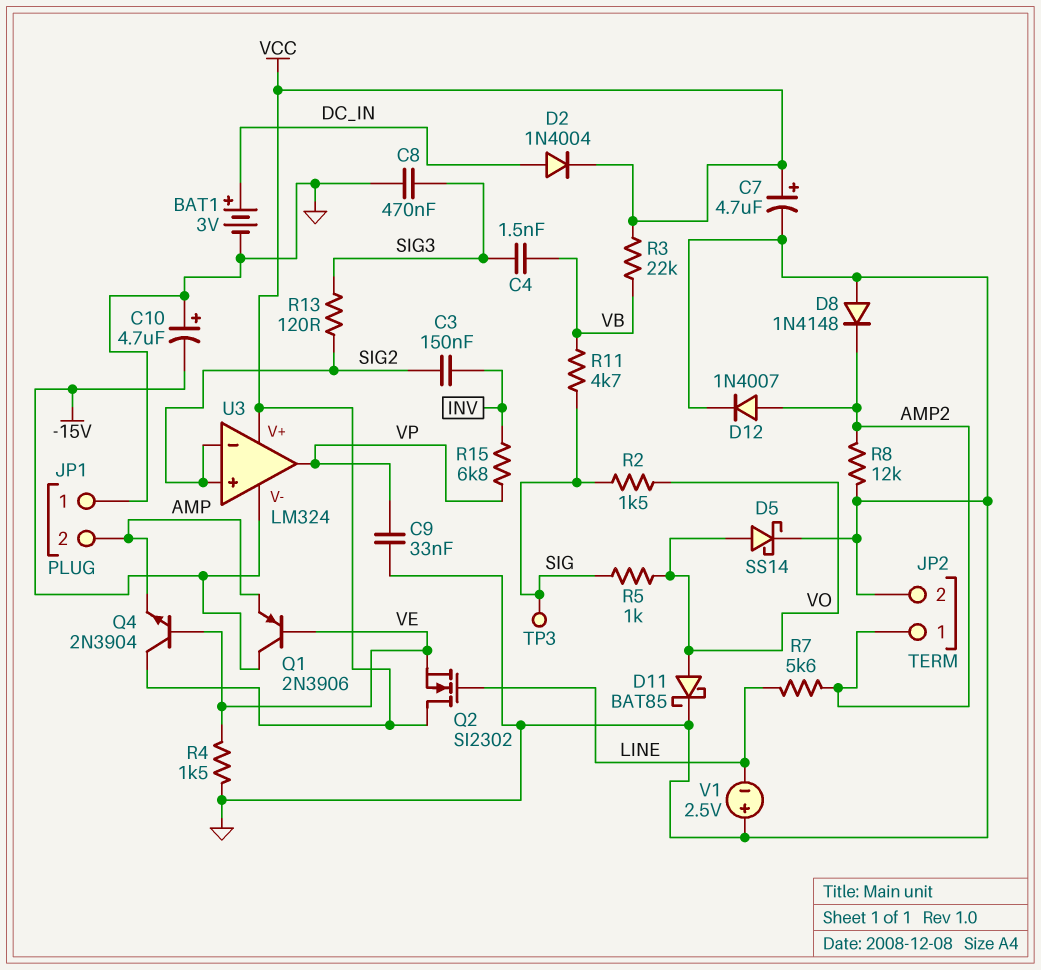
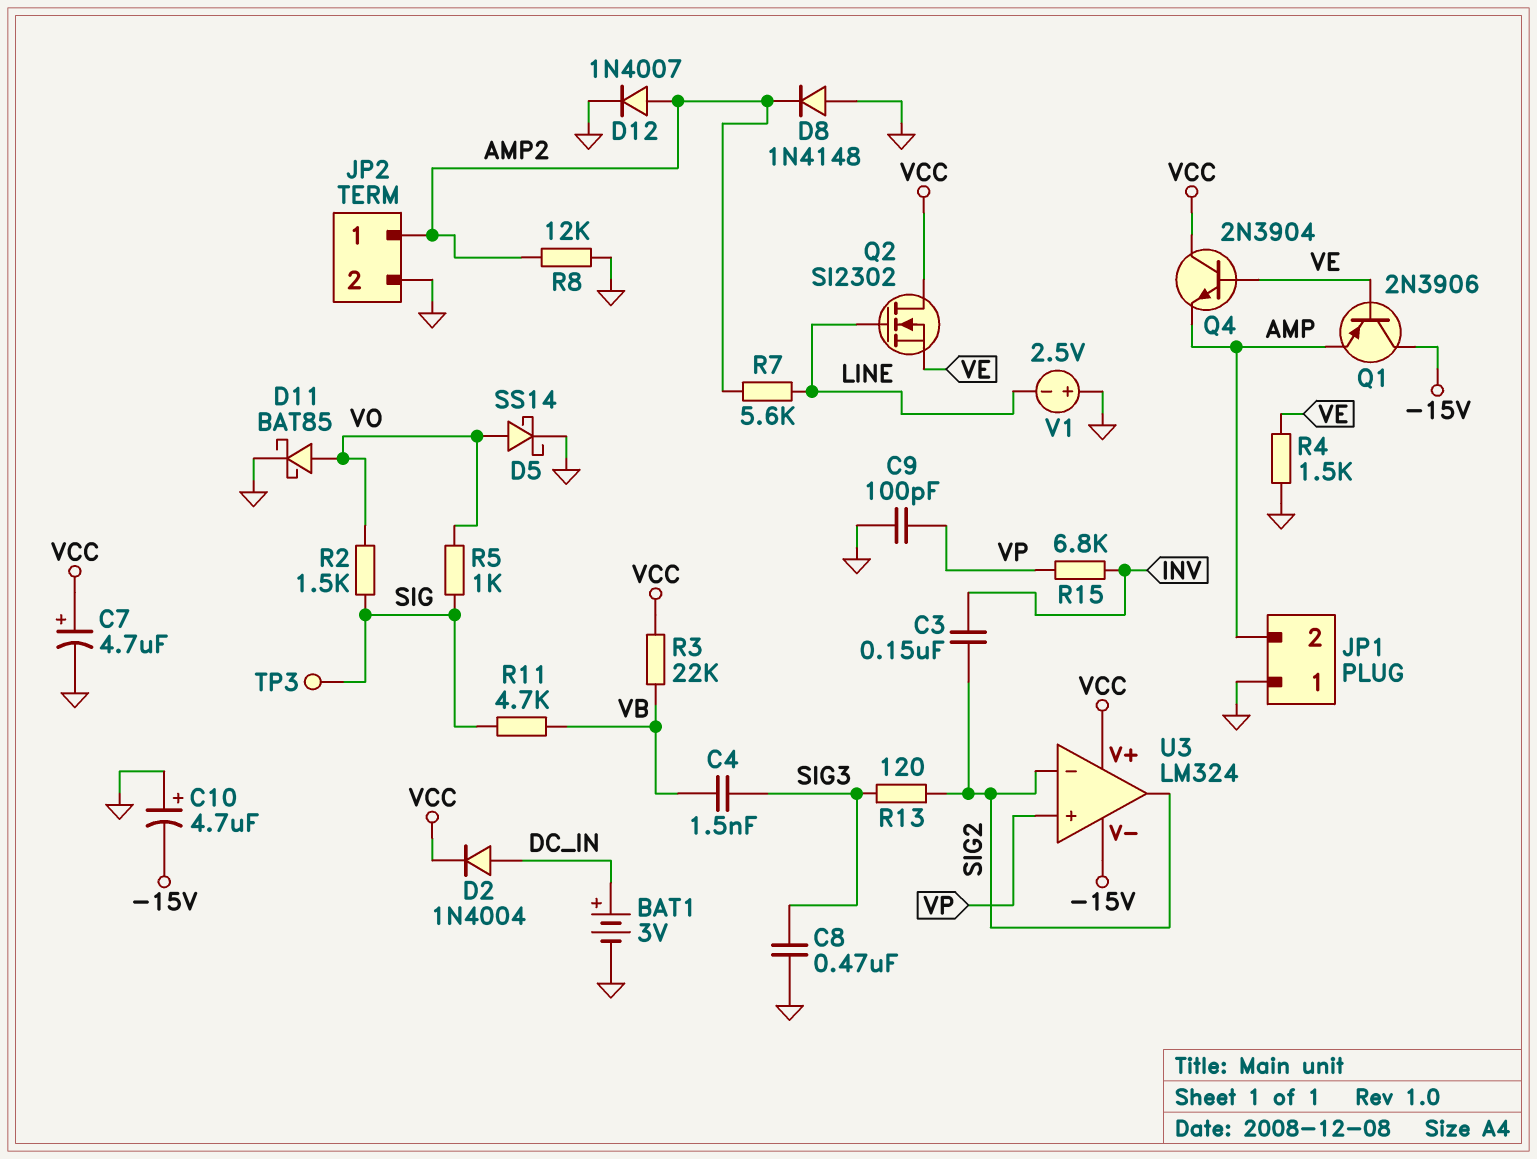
C9: 33nF (GND, VP) -> 100pF (GND, VP)
U3 pin in+: SIG2 -> VP
U3 pin out: VP -> SIG2

